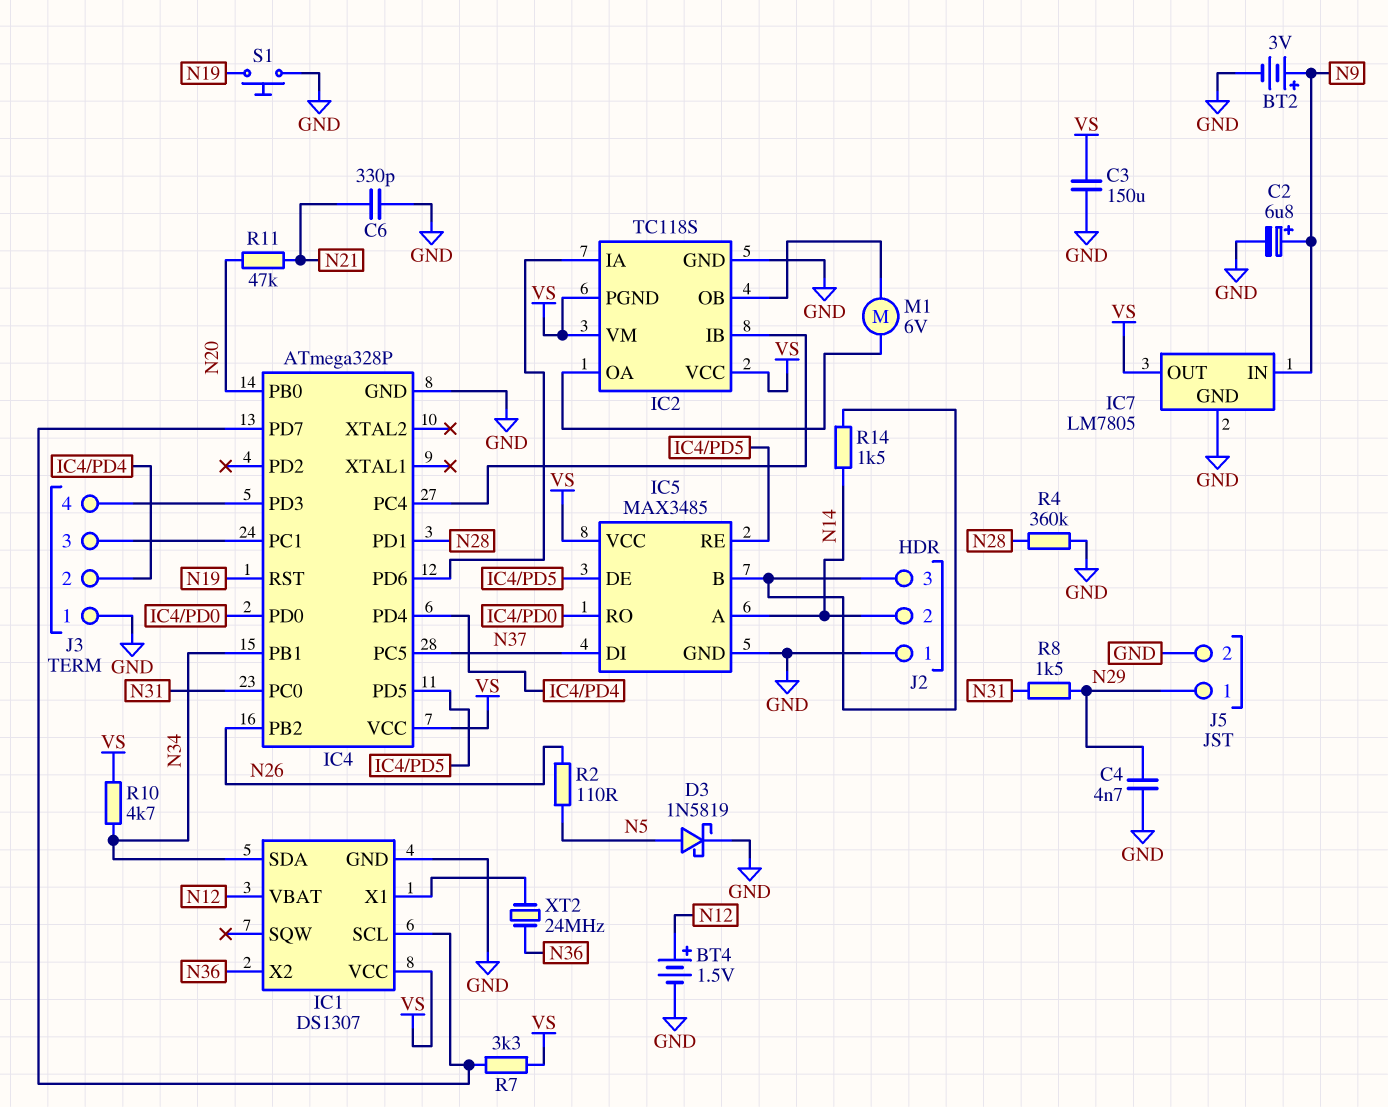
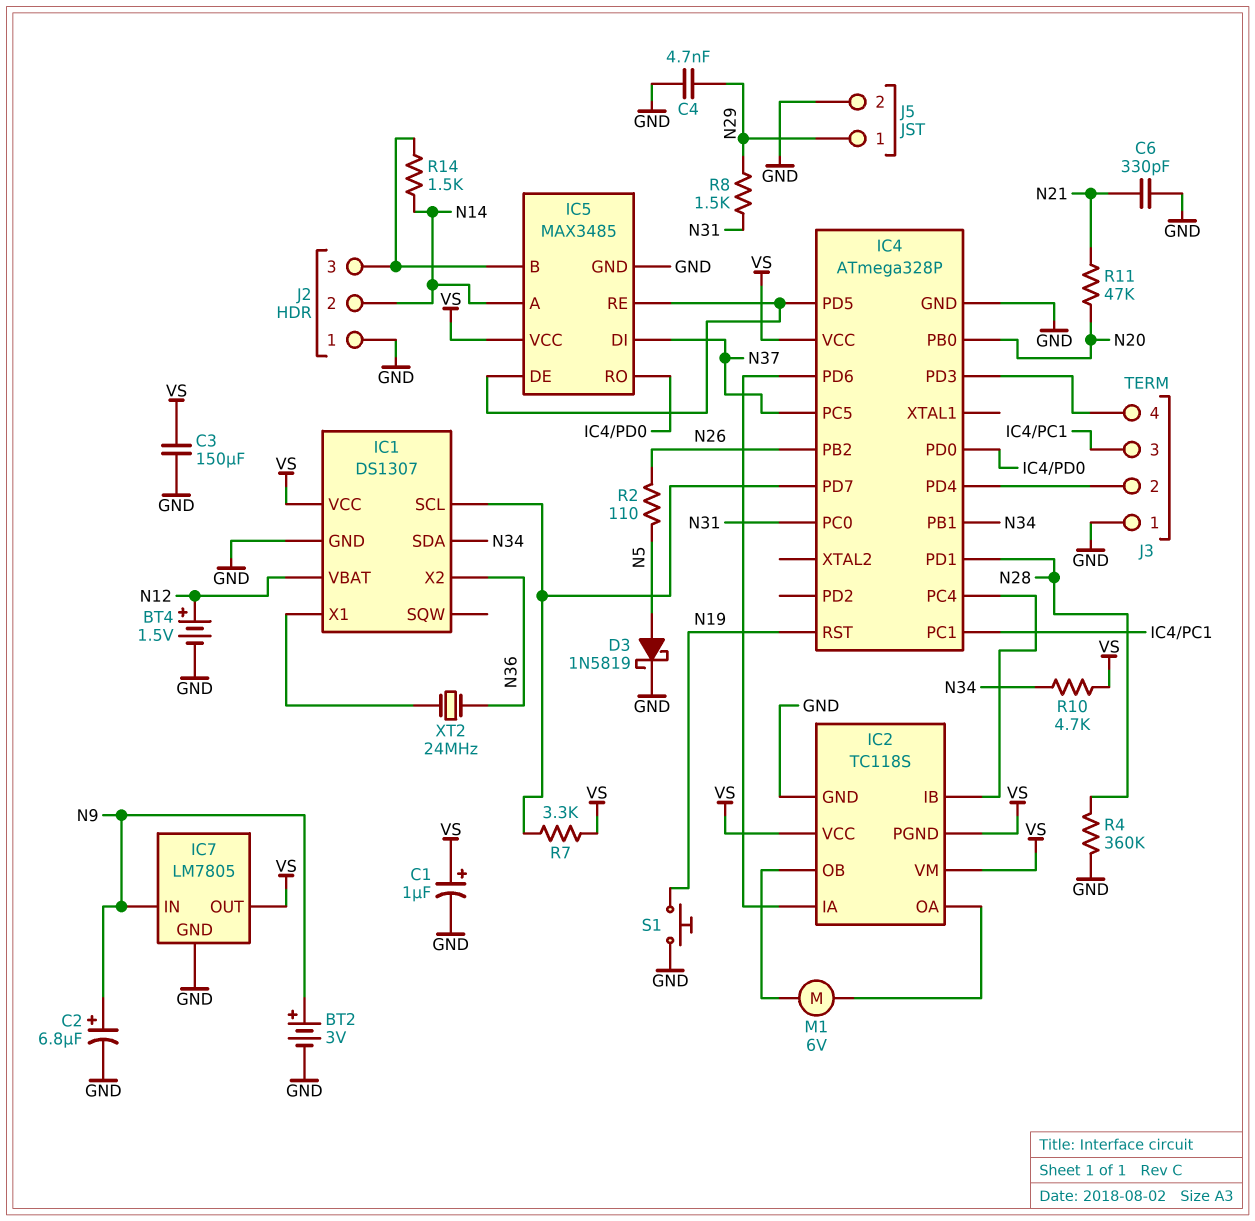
C1: none -> 1uF (plus VS, minus GND)

